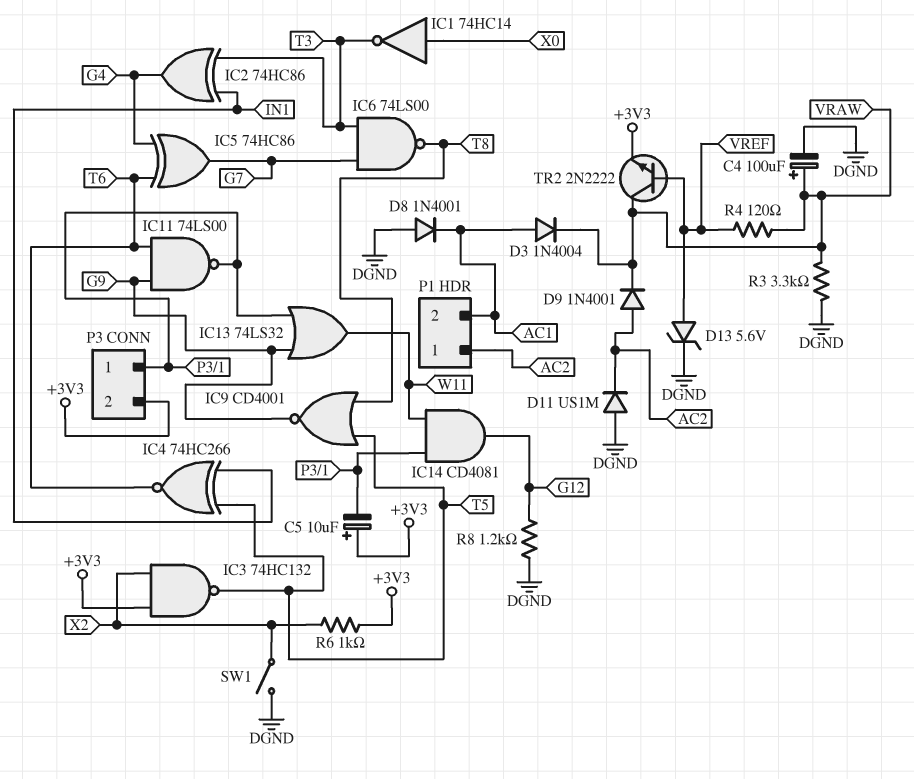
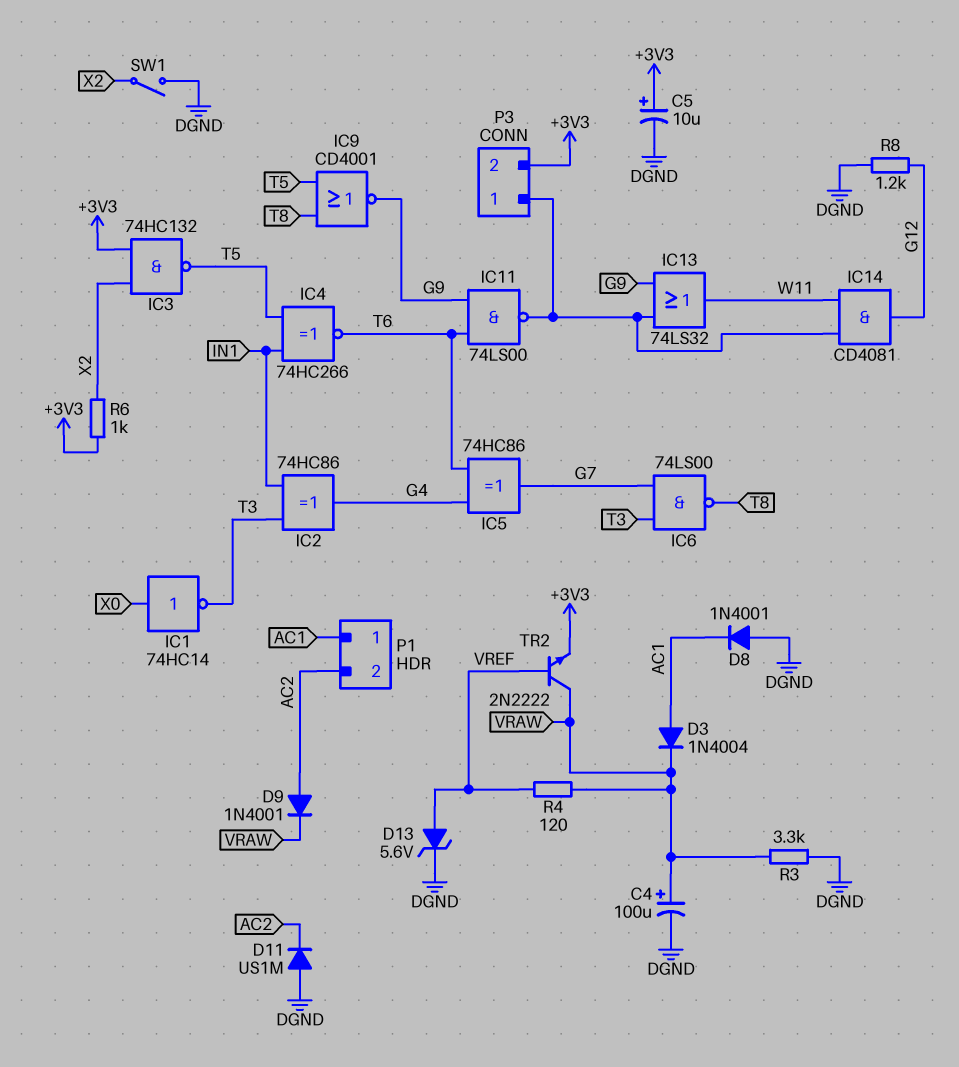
C5: 10uF (plus +3V3, minus P3/1) -> 10uF (plus +3V3, minus DGND)
P1 pin 1: AC2 -> AC1
P1 pin 2: AC1 -> AC2

